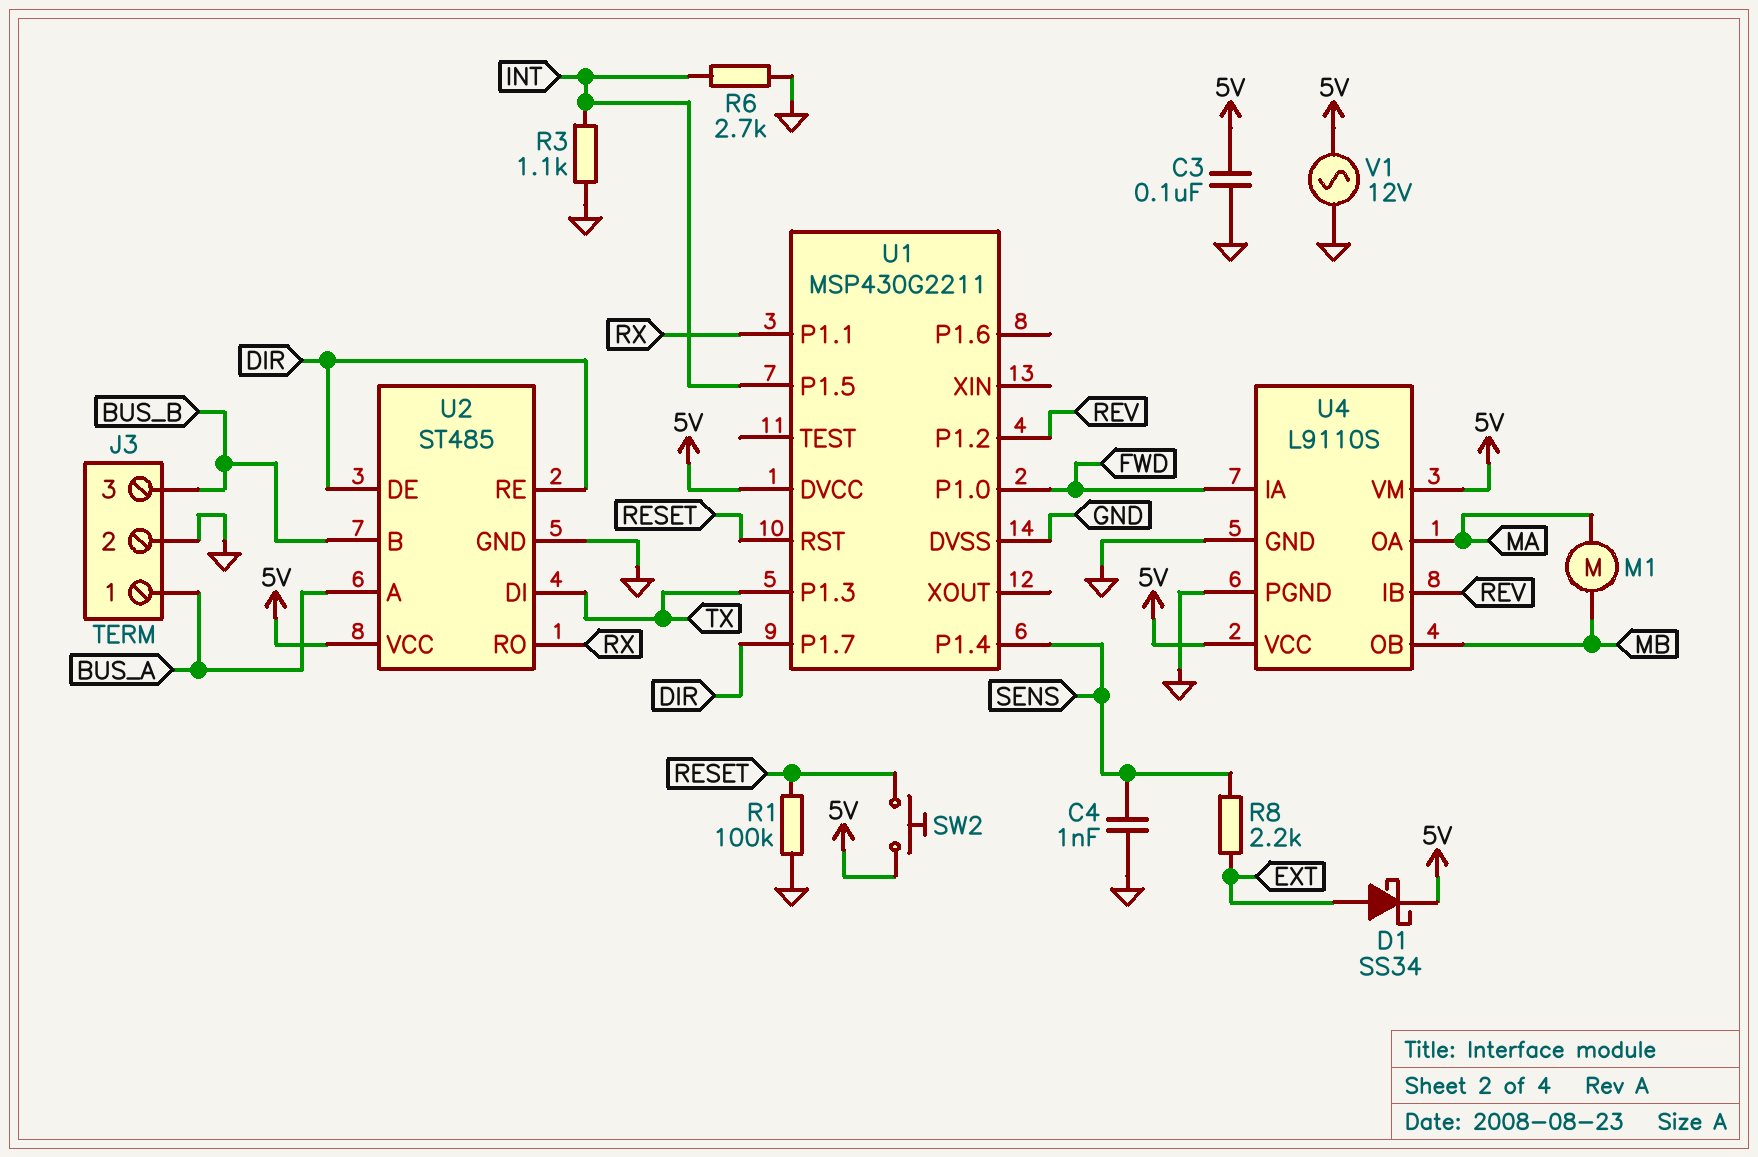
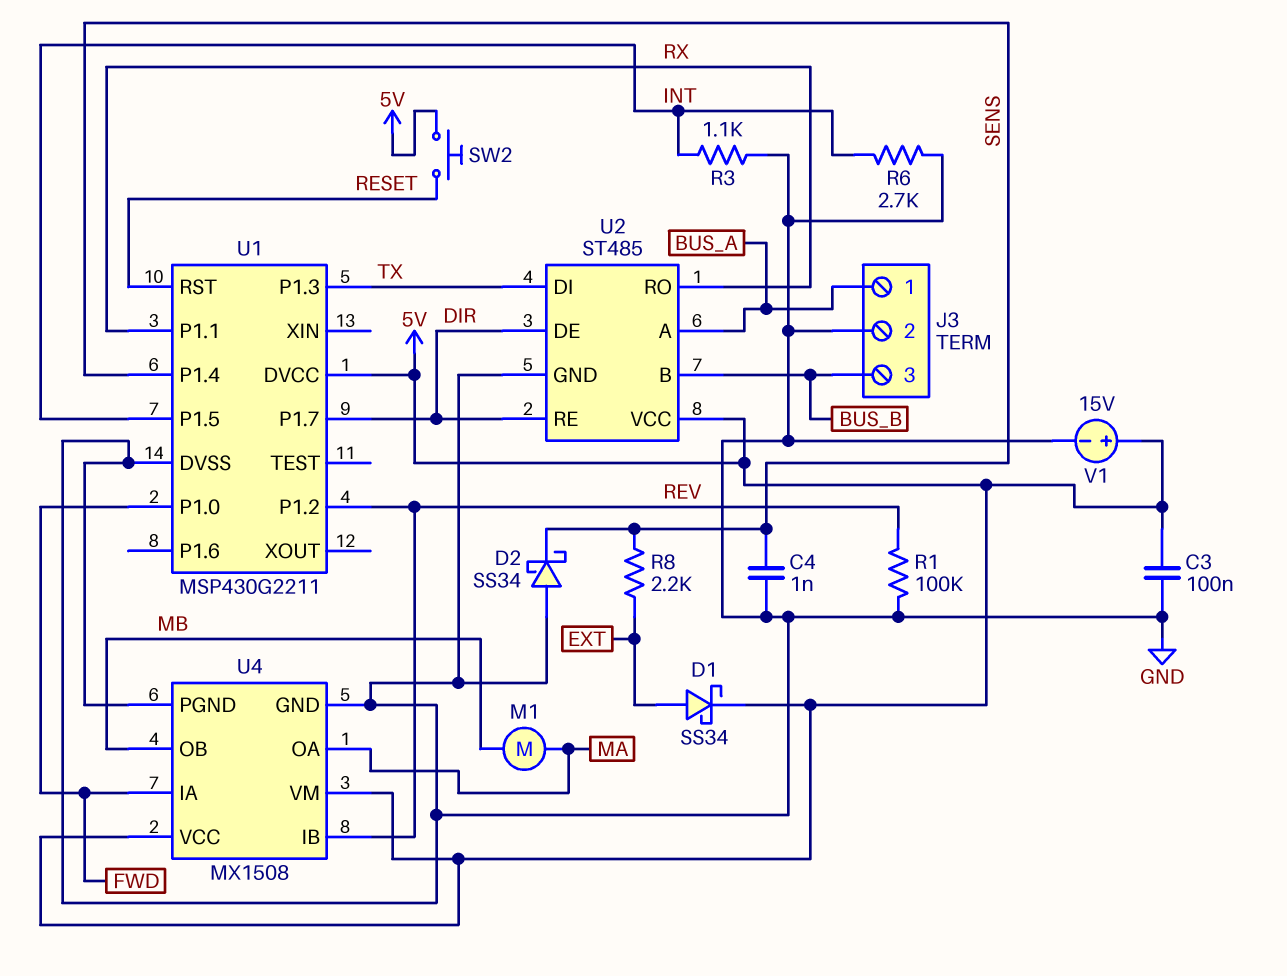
D2: none -> schottky SS34 (A GND, K SENS)
R1: 100k (GND, RESET) -> 100k (GND, REV)
U4: L9110S -> MX1508
V1: AC 12V (5V, GND) -> 15V (plus 5V, minus GND)

